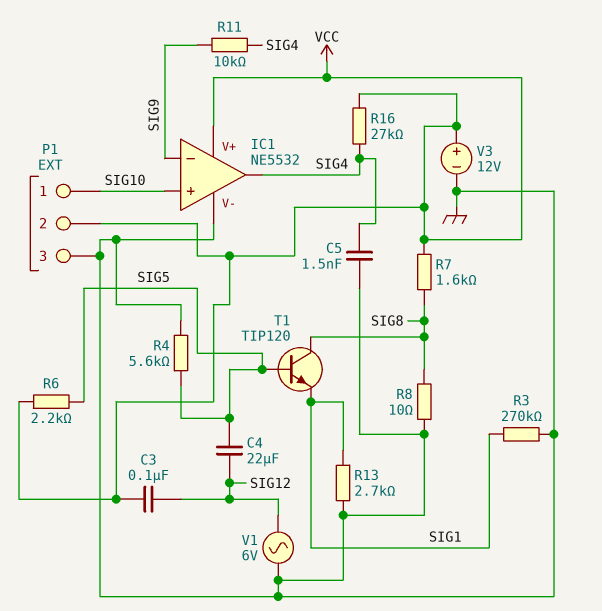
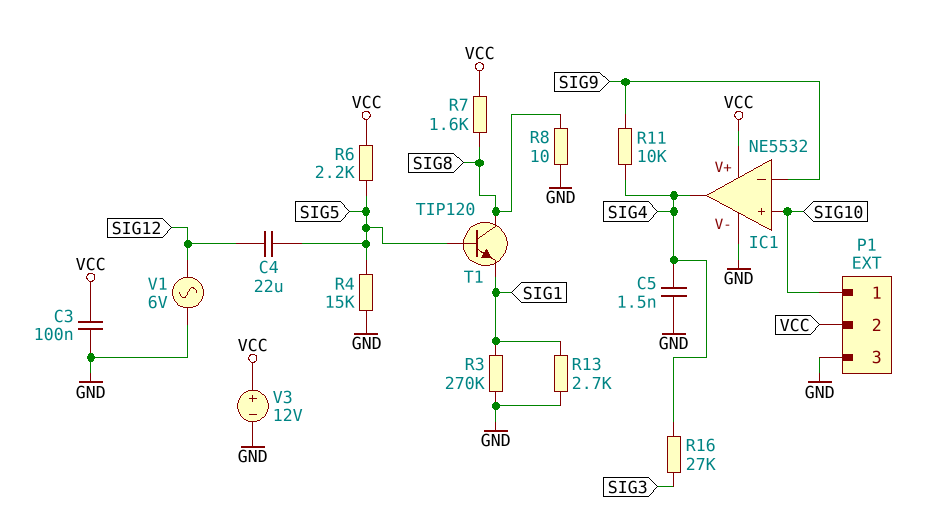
C3: 100nF (SIG12, VCC) -> 100nF (GND, VCC)
R4: 5.6k (GND, SIG5) -> 15k (GND, SIG5)
R16: 27k (SIG4, VCC) -> 27k (SIG3, SIG4)

